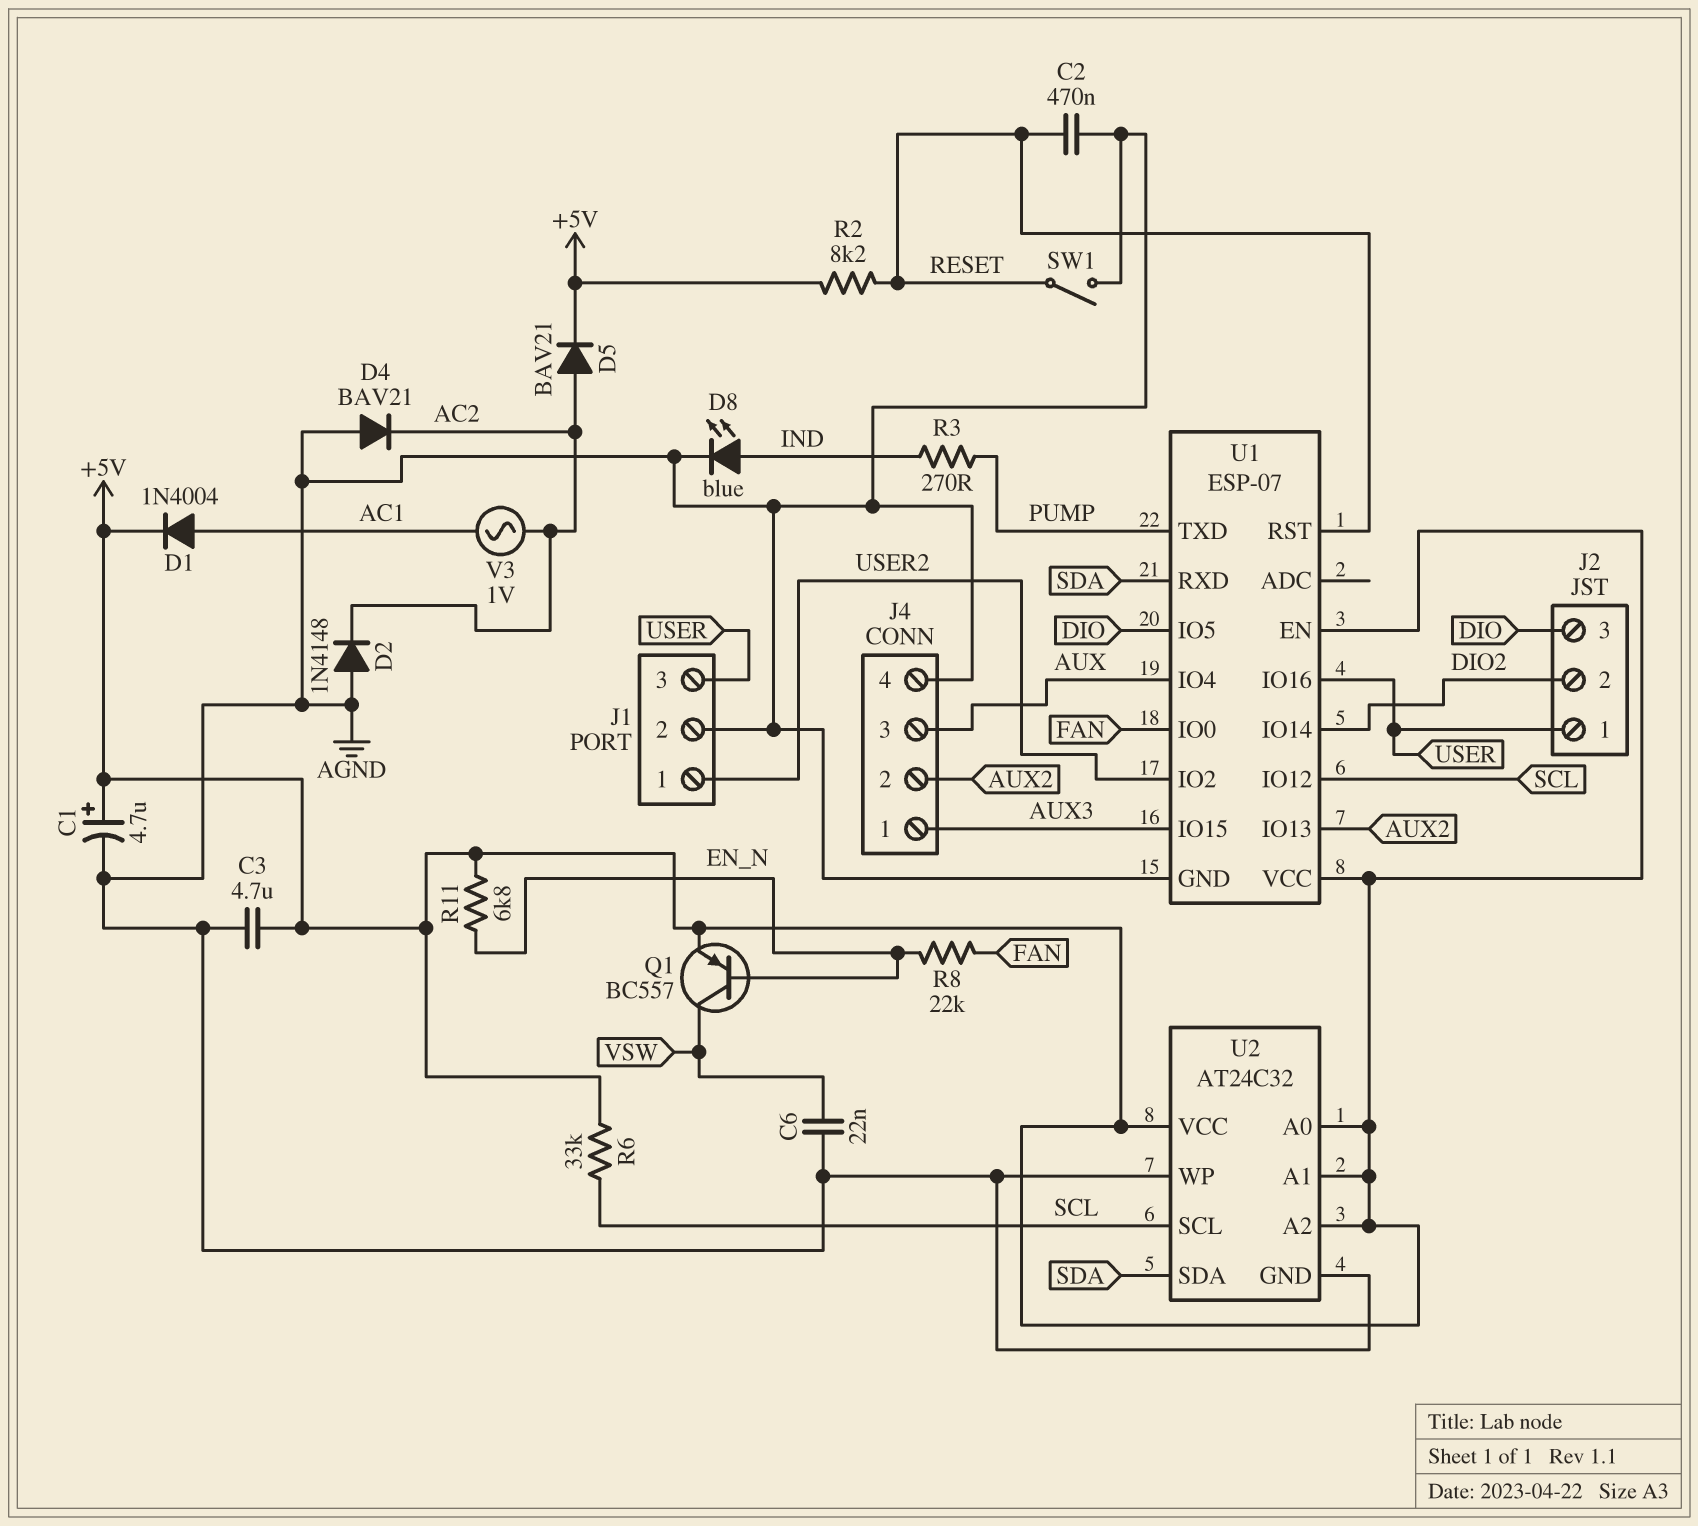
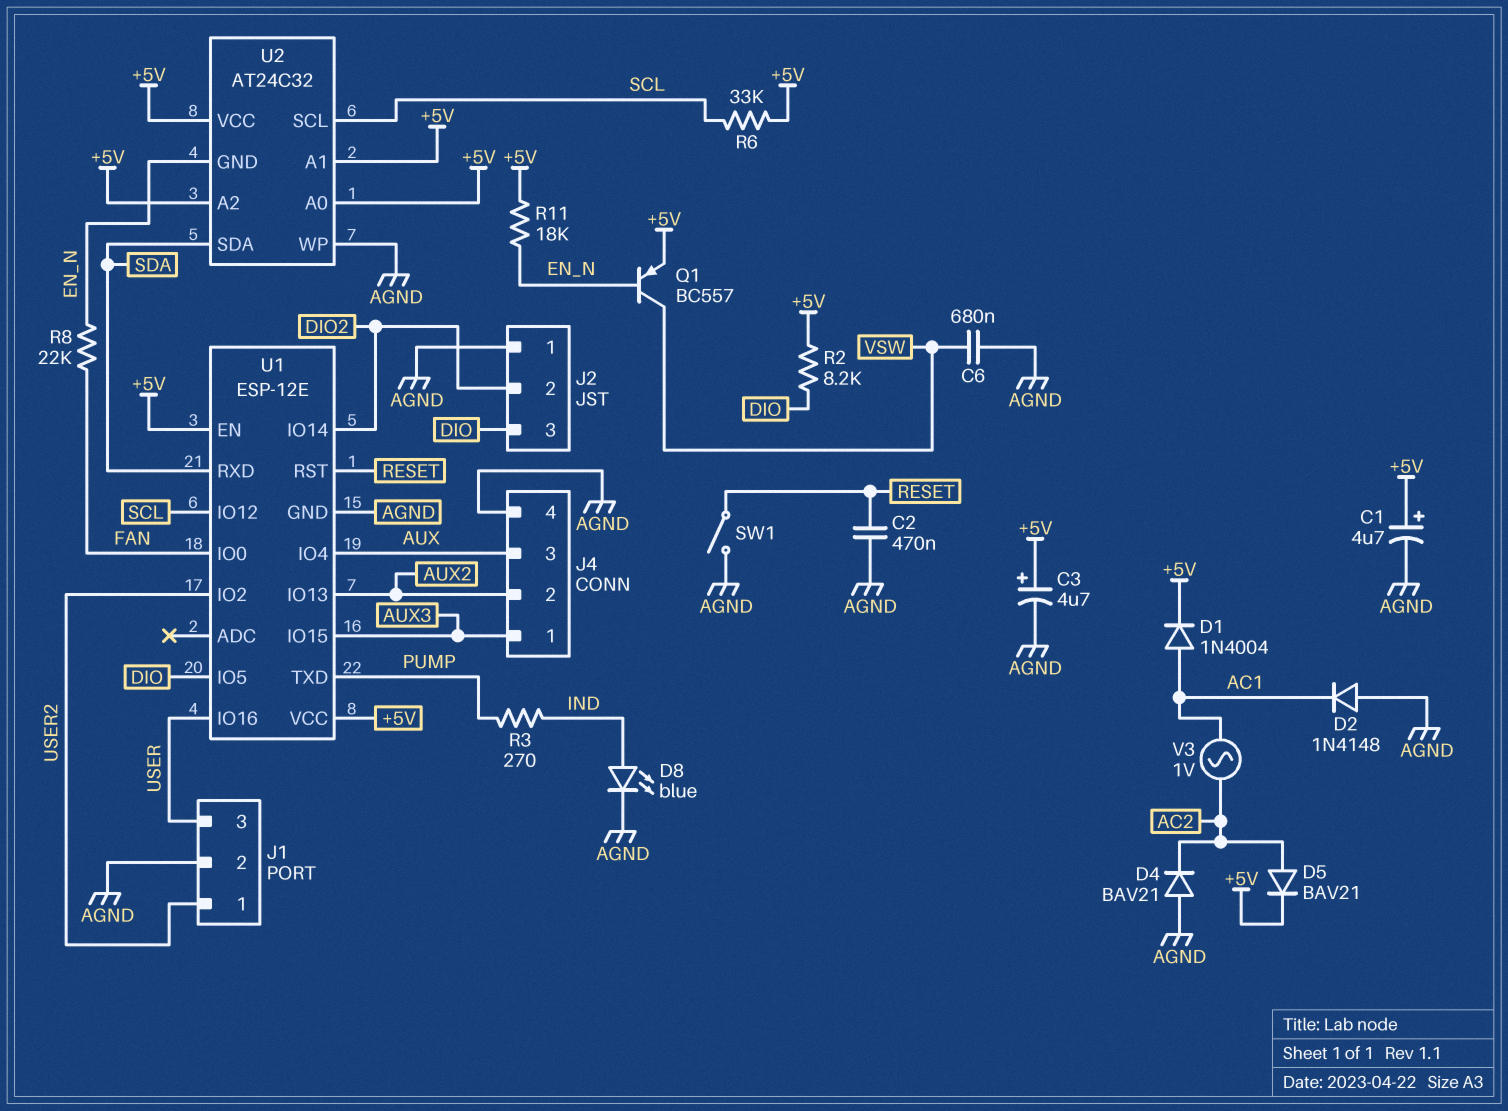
C3: 4.7uF (+5V, AGND) -> 4.7uF (plus +5V, minus AGND)
C6: 22nF (AGND, VSW) -> 680nF (AGND, VSW)
D2: diode 1N4148 (A AGND, K AC2) -> diode 1N4148 (A AGND, K AC1)
J2 pin 1: USER -> AGND
R2: 8.2k (+5V, RESET) -> 8.2k (+5V, DIO)
R11: 6.8k (+5V, EN_N) -> 18k (+5V, EN_N)
U1: ESP-07 -> ESP-12E
U2 pin GND: AGND -> EN_N

